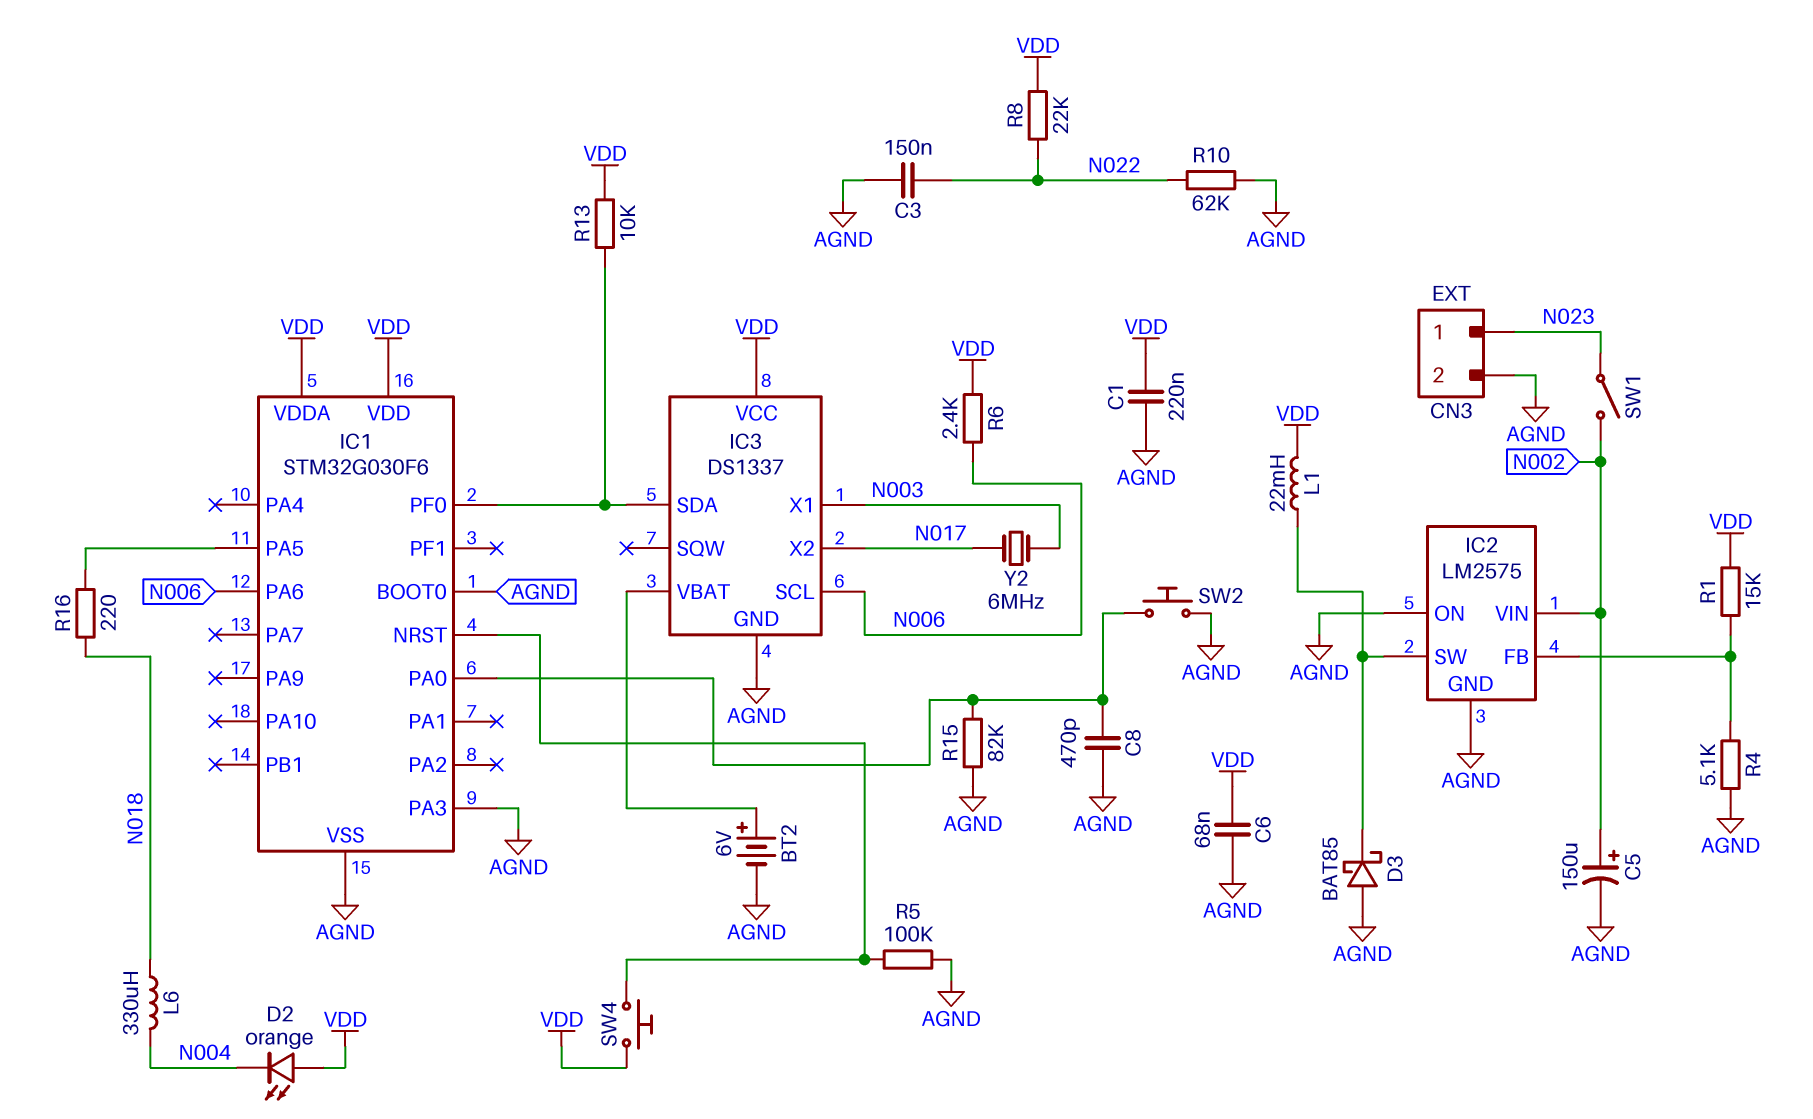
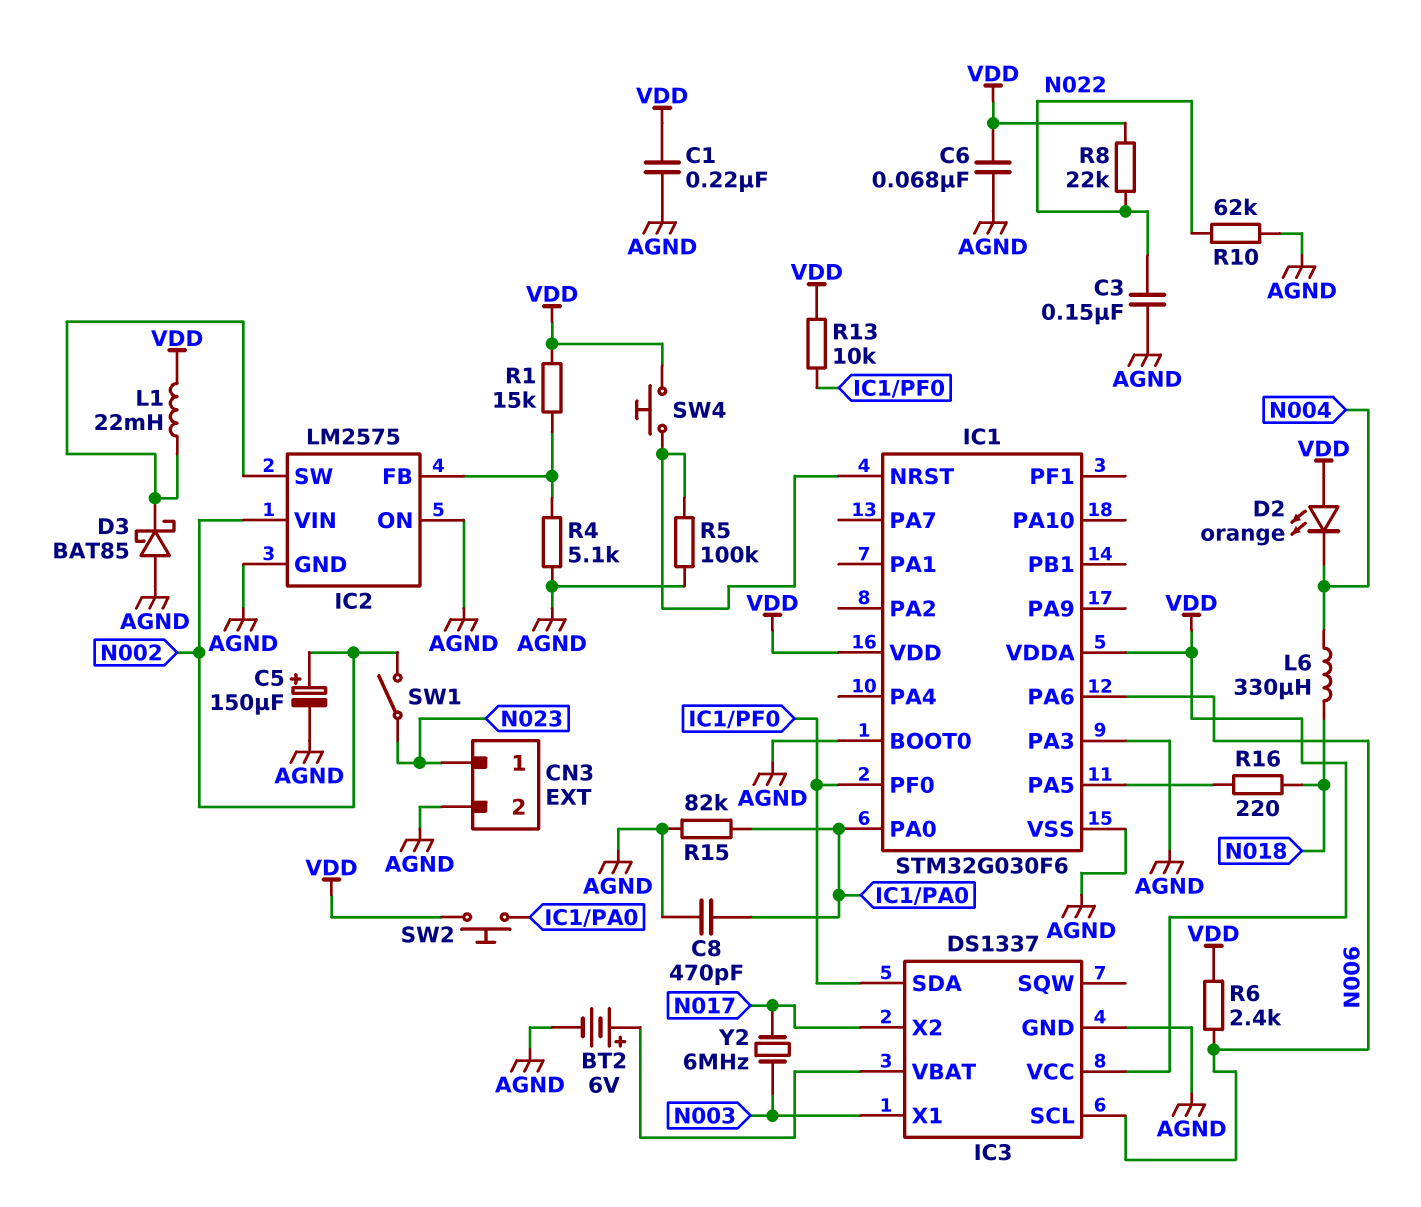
SW2: button (AGND, IC1/PA0) -> button (IC1/PA0, VDD)

